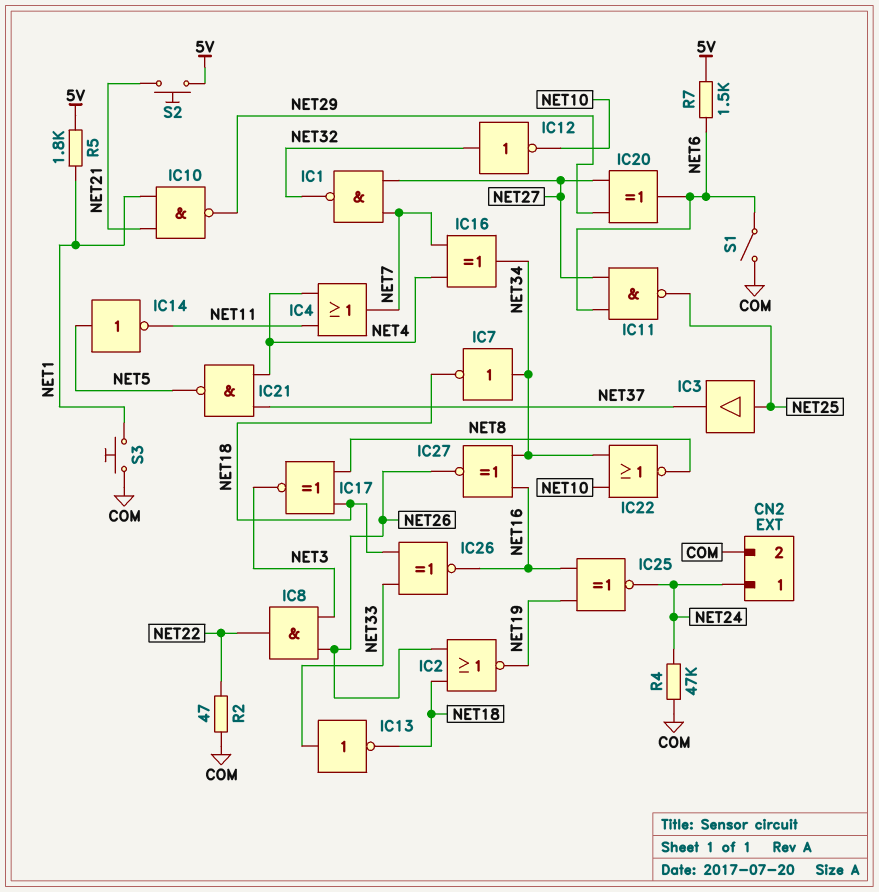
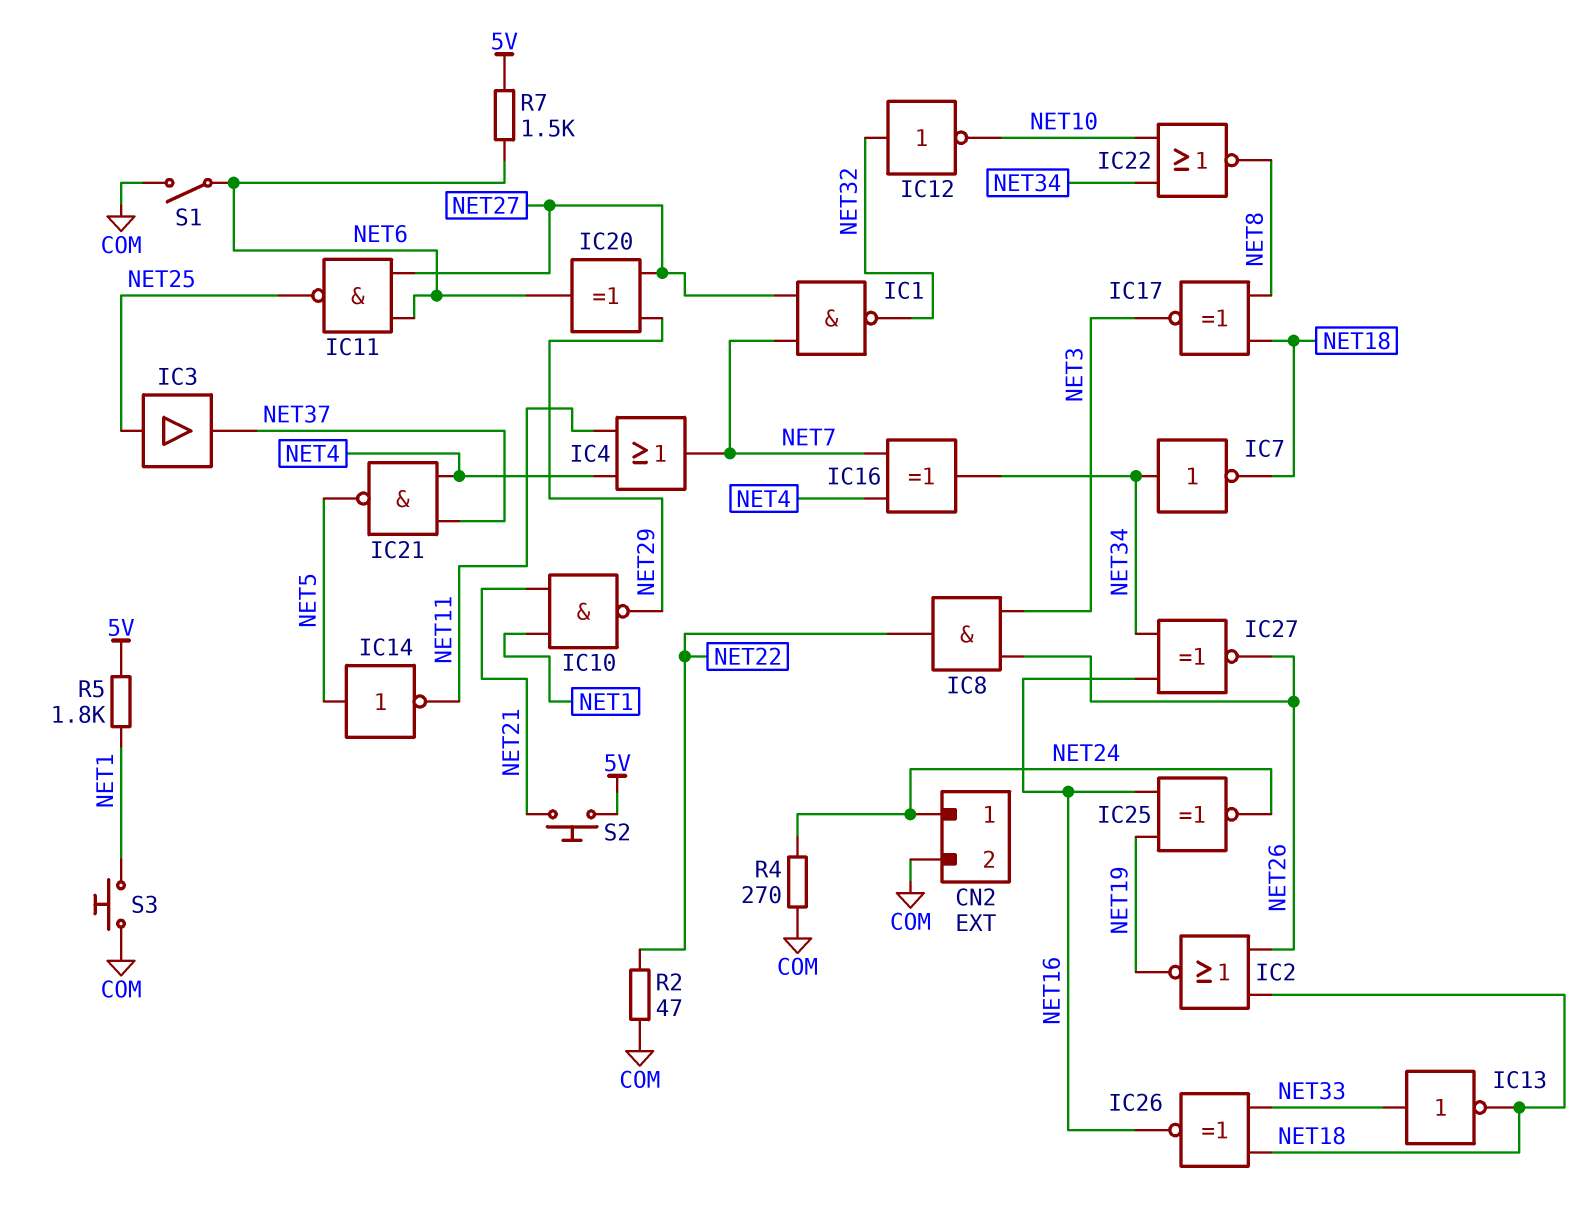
R4: 47k (COM, NET24) -> 270 (COM, NET24)

